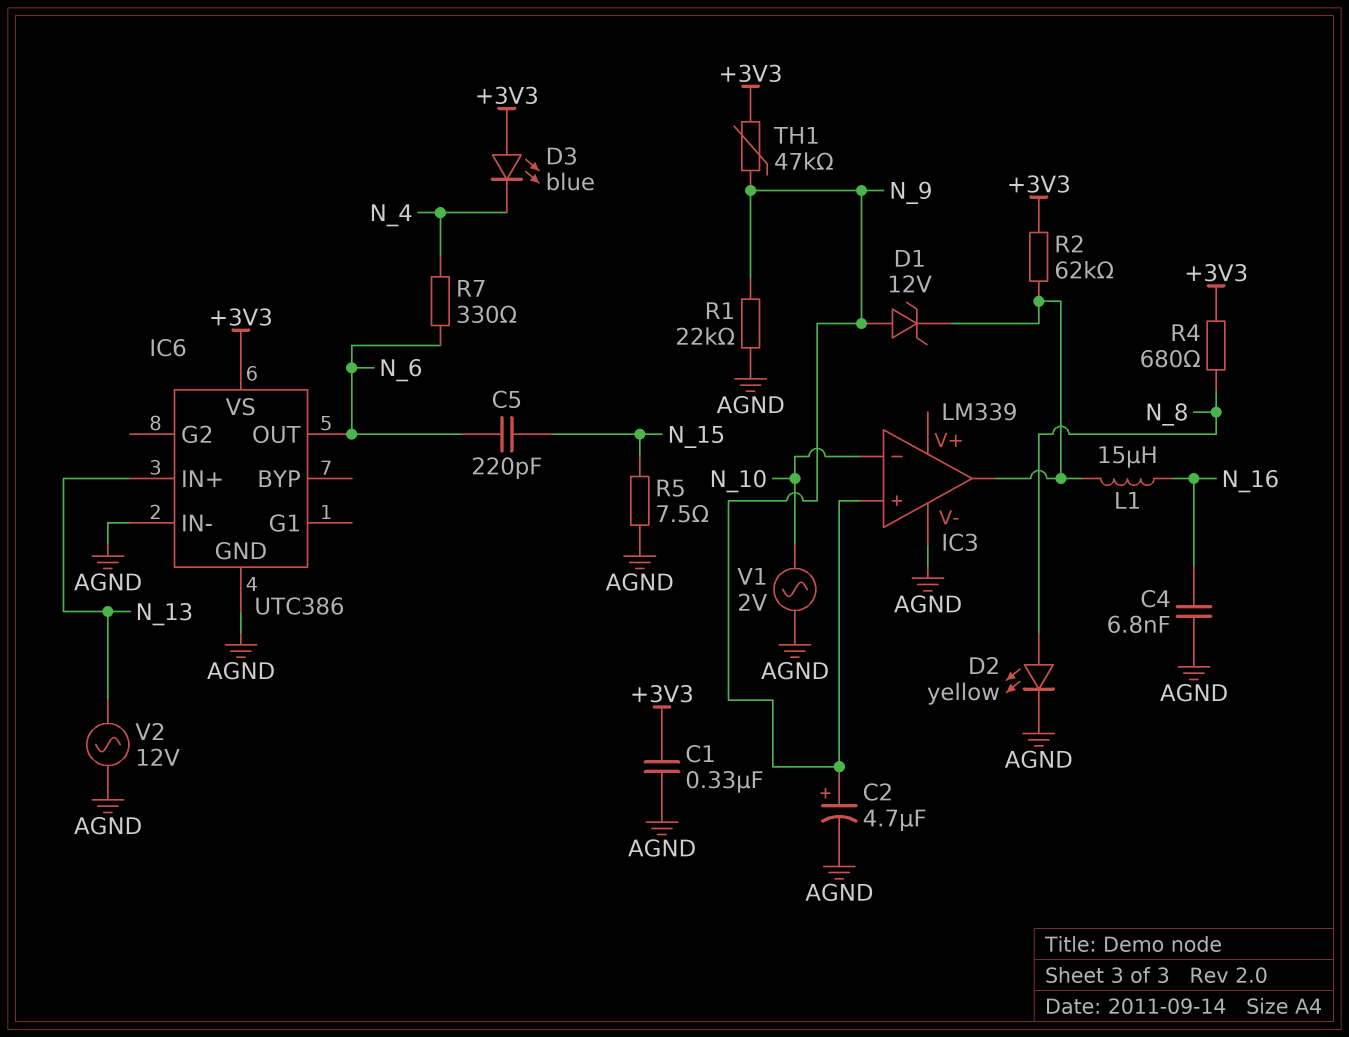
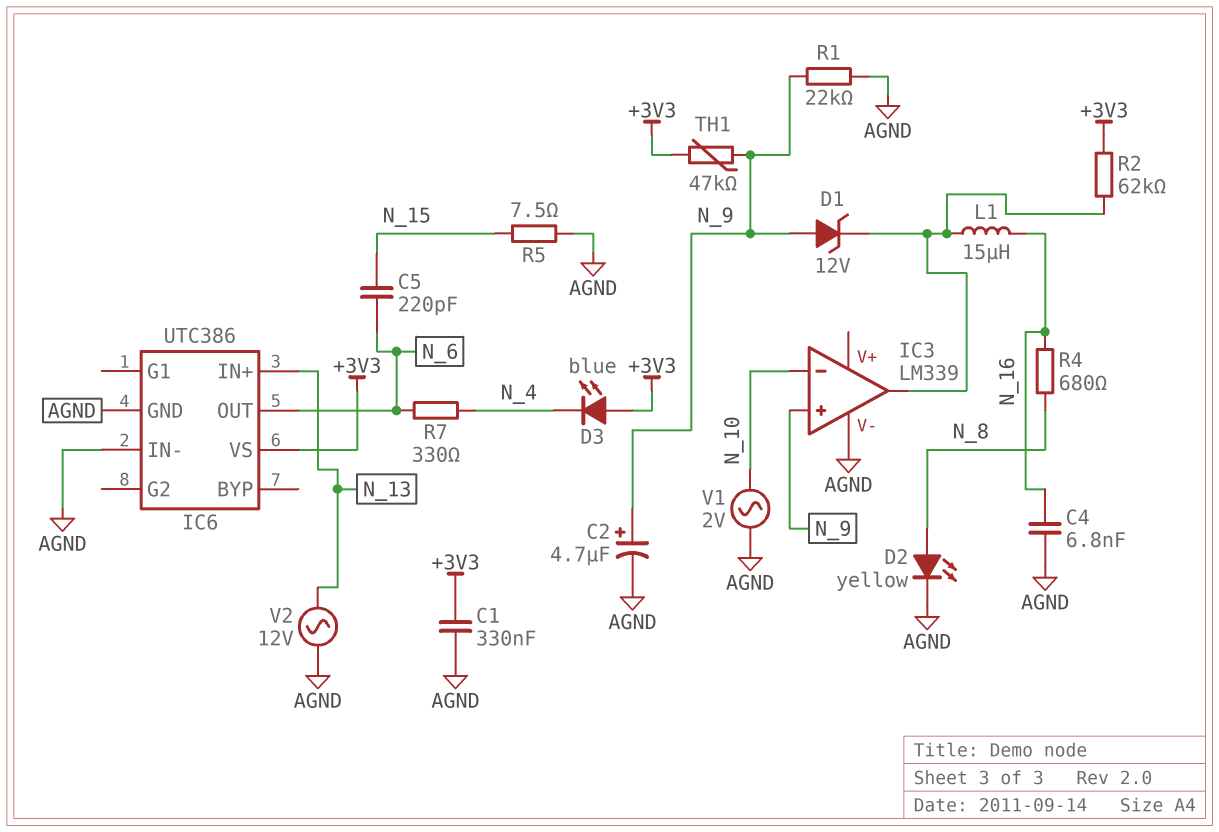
R4: 680 (+3V3, N_8) -> 680 (N_8, N_16)

